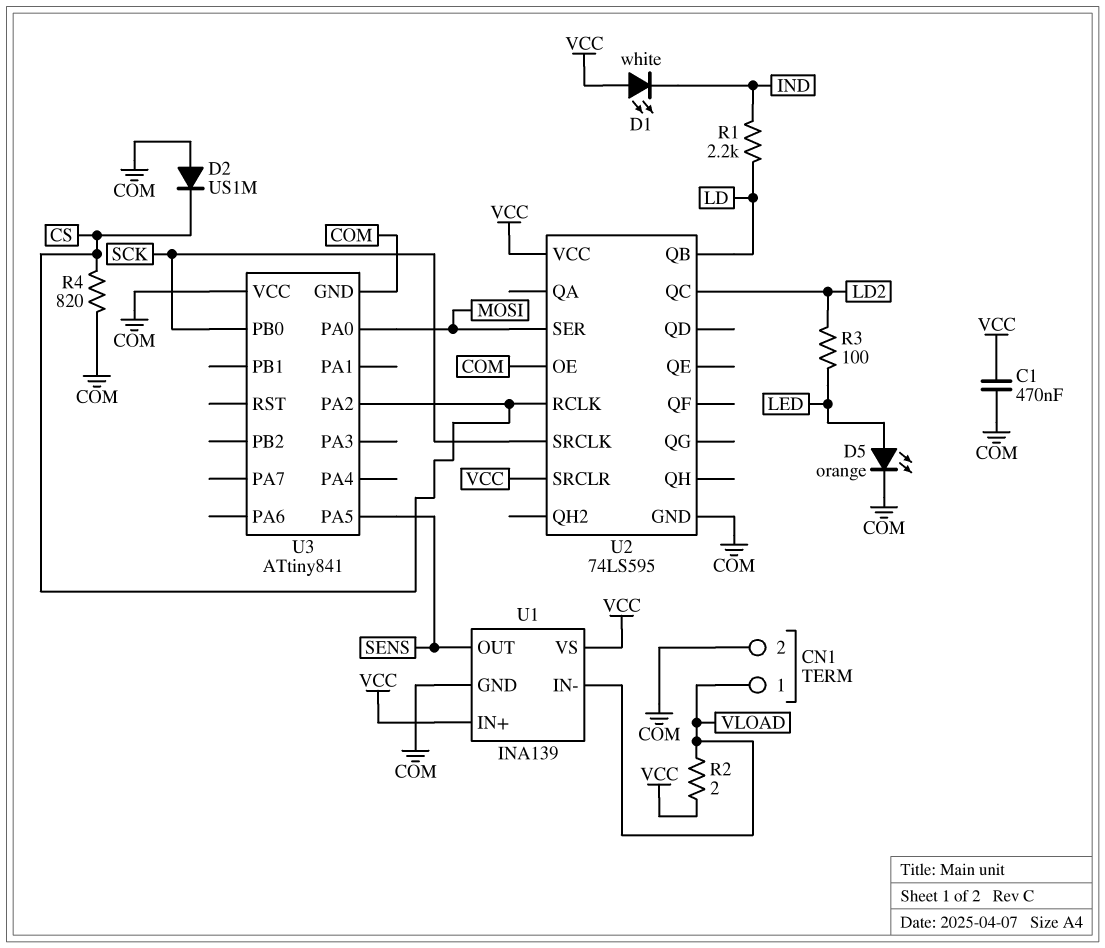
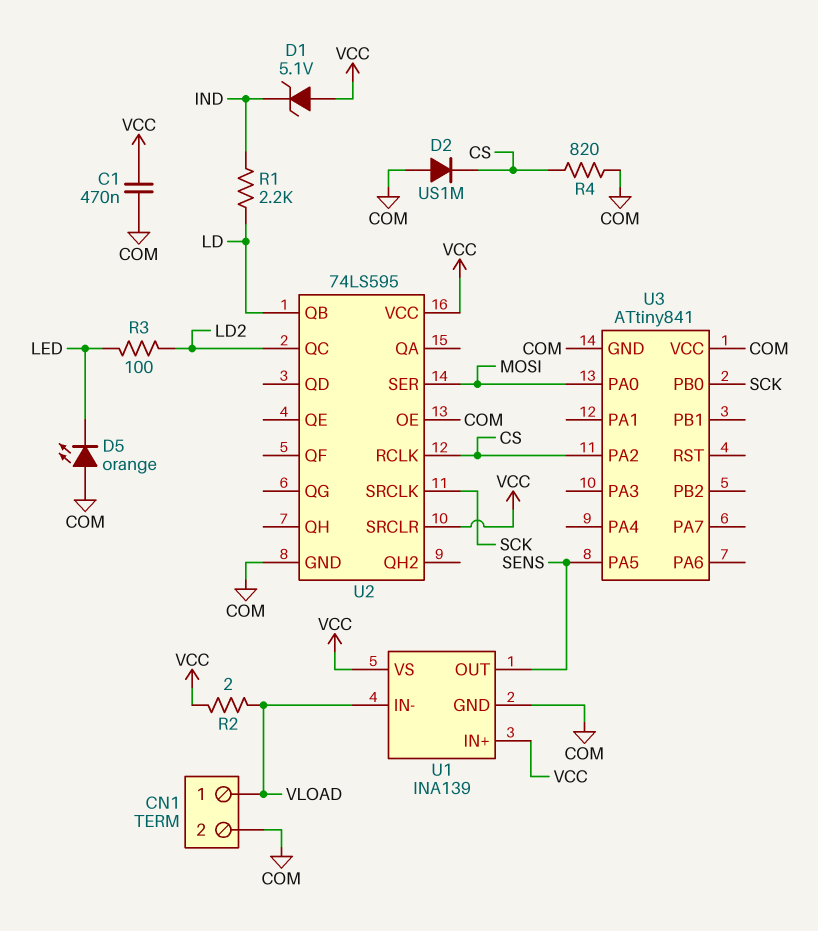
D1: LED white (A VCC, K IND) -> zener 5.1V (A VCC, K IND)
D5: LED orange (A LED, K COM) -> LED orange (A COM, K LED)

